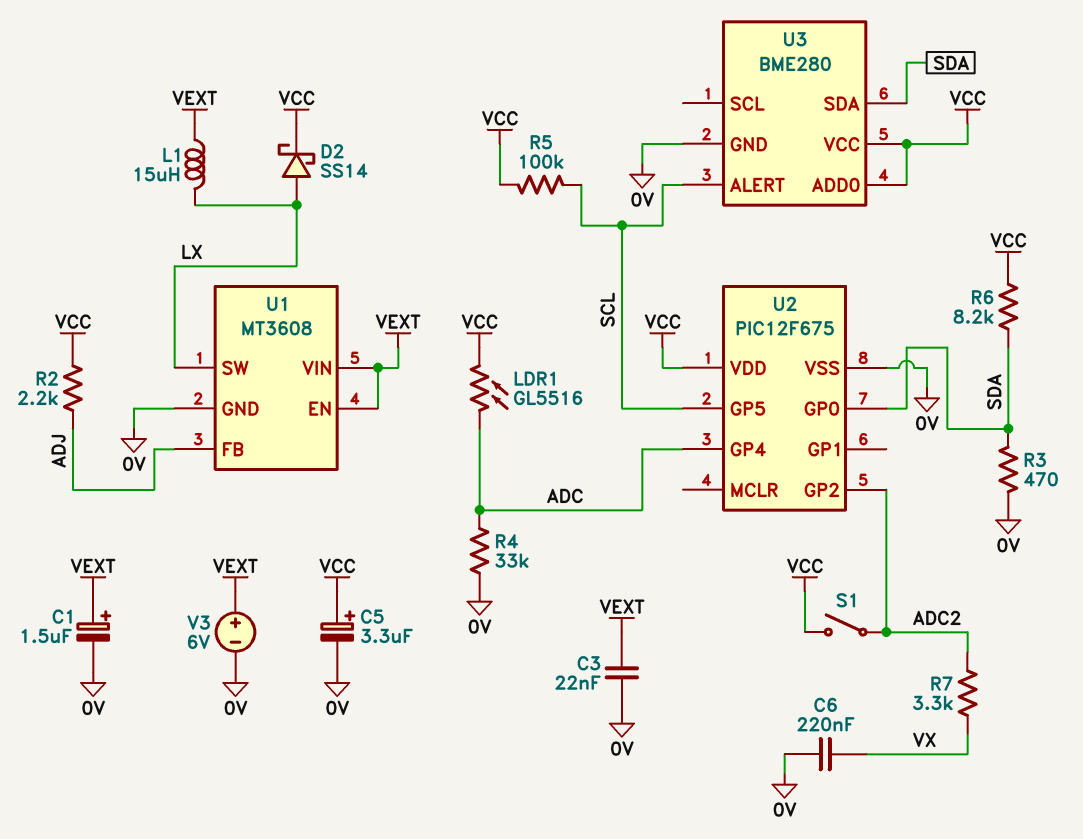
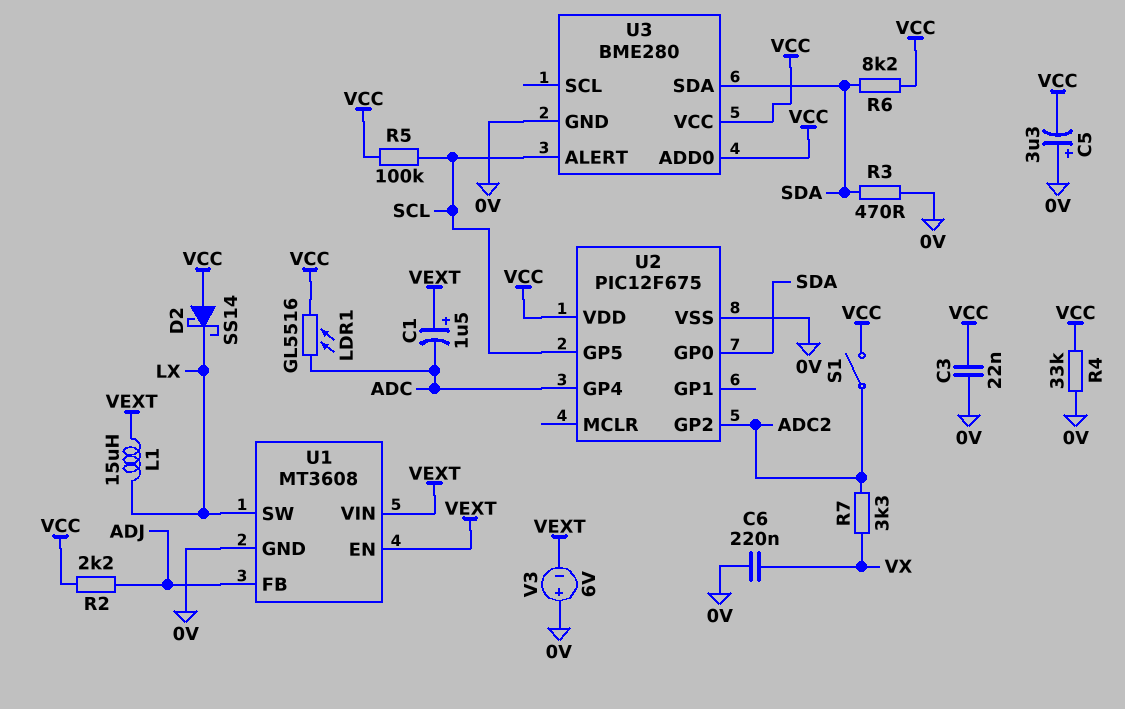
C1: 1.5uF (plus VEXT, minus 0V) -> 1.5uF (plus VEXT, minus ADC)
C3: 22nF (0V, VEXT) -> 22nF (0V, VCC)
C5: 3.3uF (plus VCC, minus 0V) -> 3.3uF (plus 0V, minus VCC)
D2: schottky SS14 (A LX, K VCC) -> schottky SS14 (A VCC, K LX)
R4: 33k (0V, ADC) -> 33k (0V, VCC)
V3: 6V (plus VEXT, minus 0V) -> 6V (plus 0V, minus VEXT)

